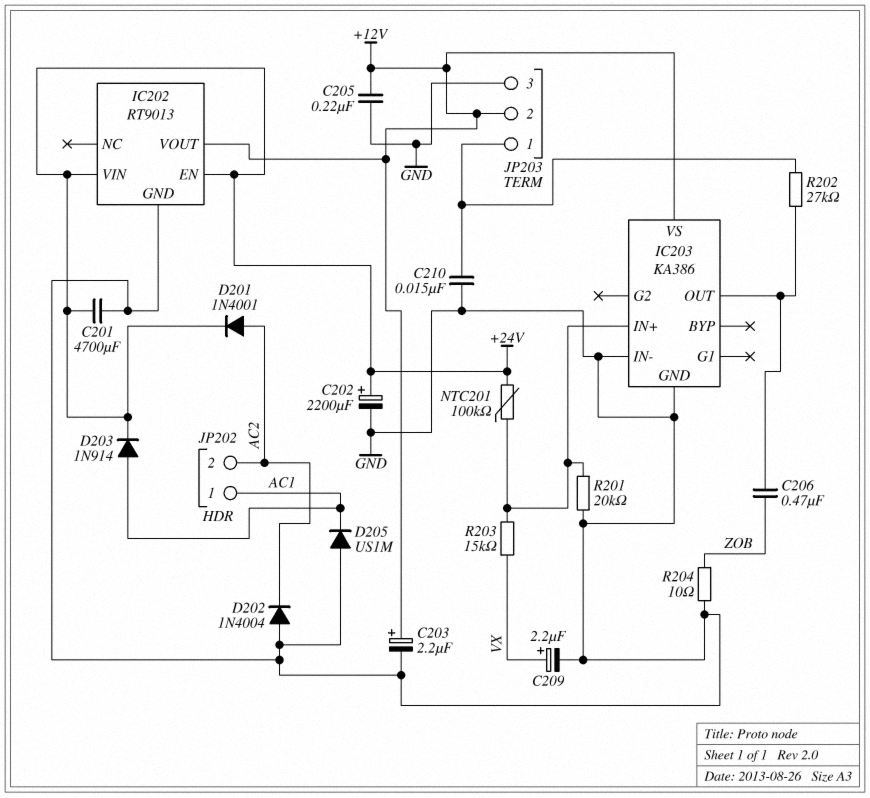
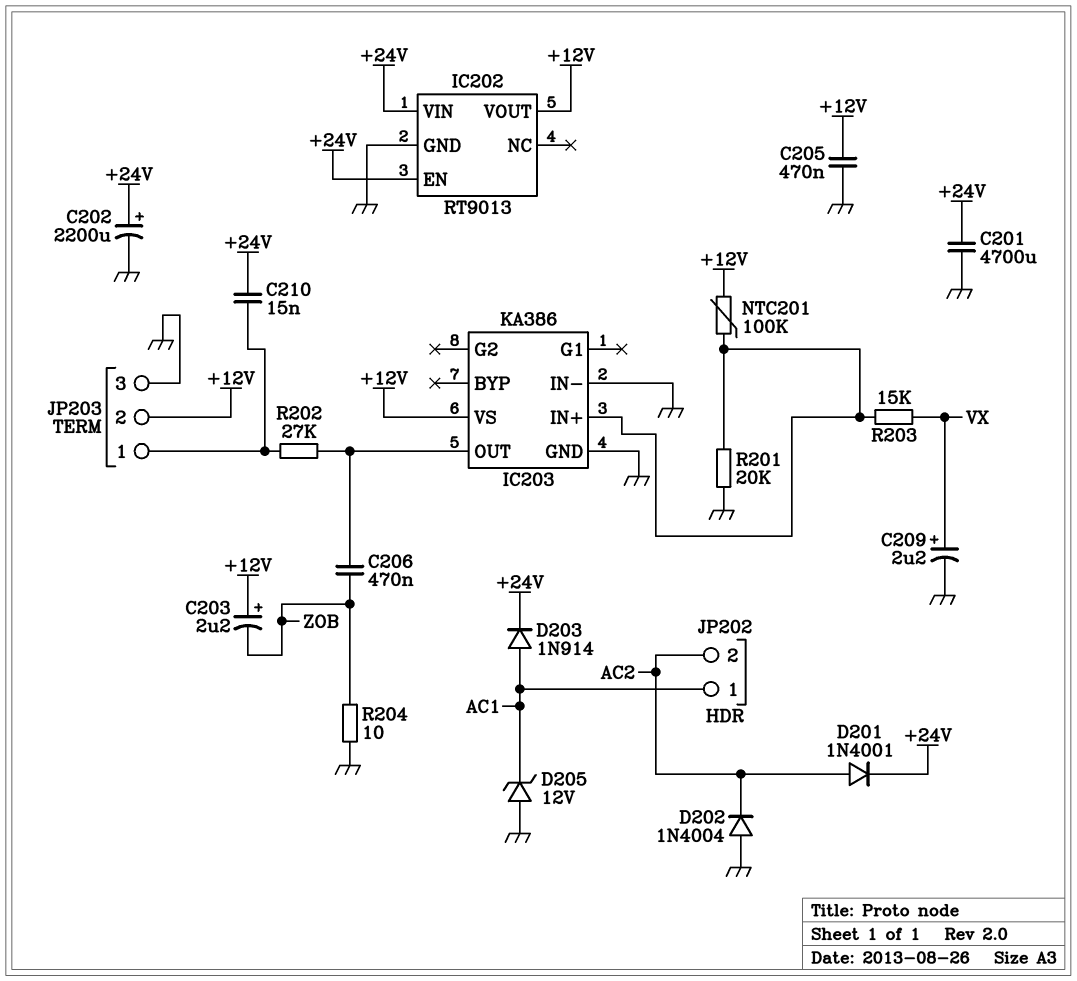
C203: 2.2uF (plus +12V, minus GND) -> 2.2uF (plus +12V, minus ZOB)
C205: 220nF (+12V, GND) -> 470nF (+12V, GND)
C210: 15nF (GND, JP203/1) -> 15nF (+24V, JP203/1)
D205: diode US1M (A GND, K AC1) -> zener 12V (A GND, K AC1)
NTC201: 100k (+24V, IC203/IN+) -> 100k (+12V, IC203/IN+)

